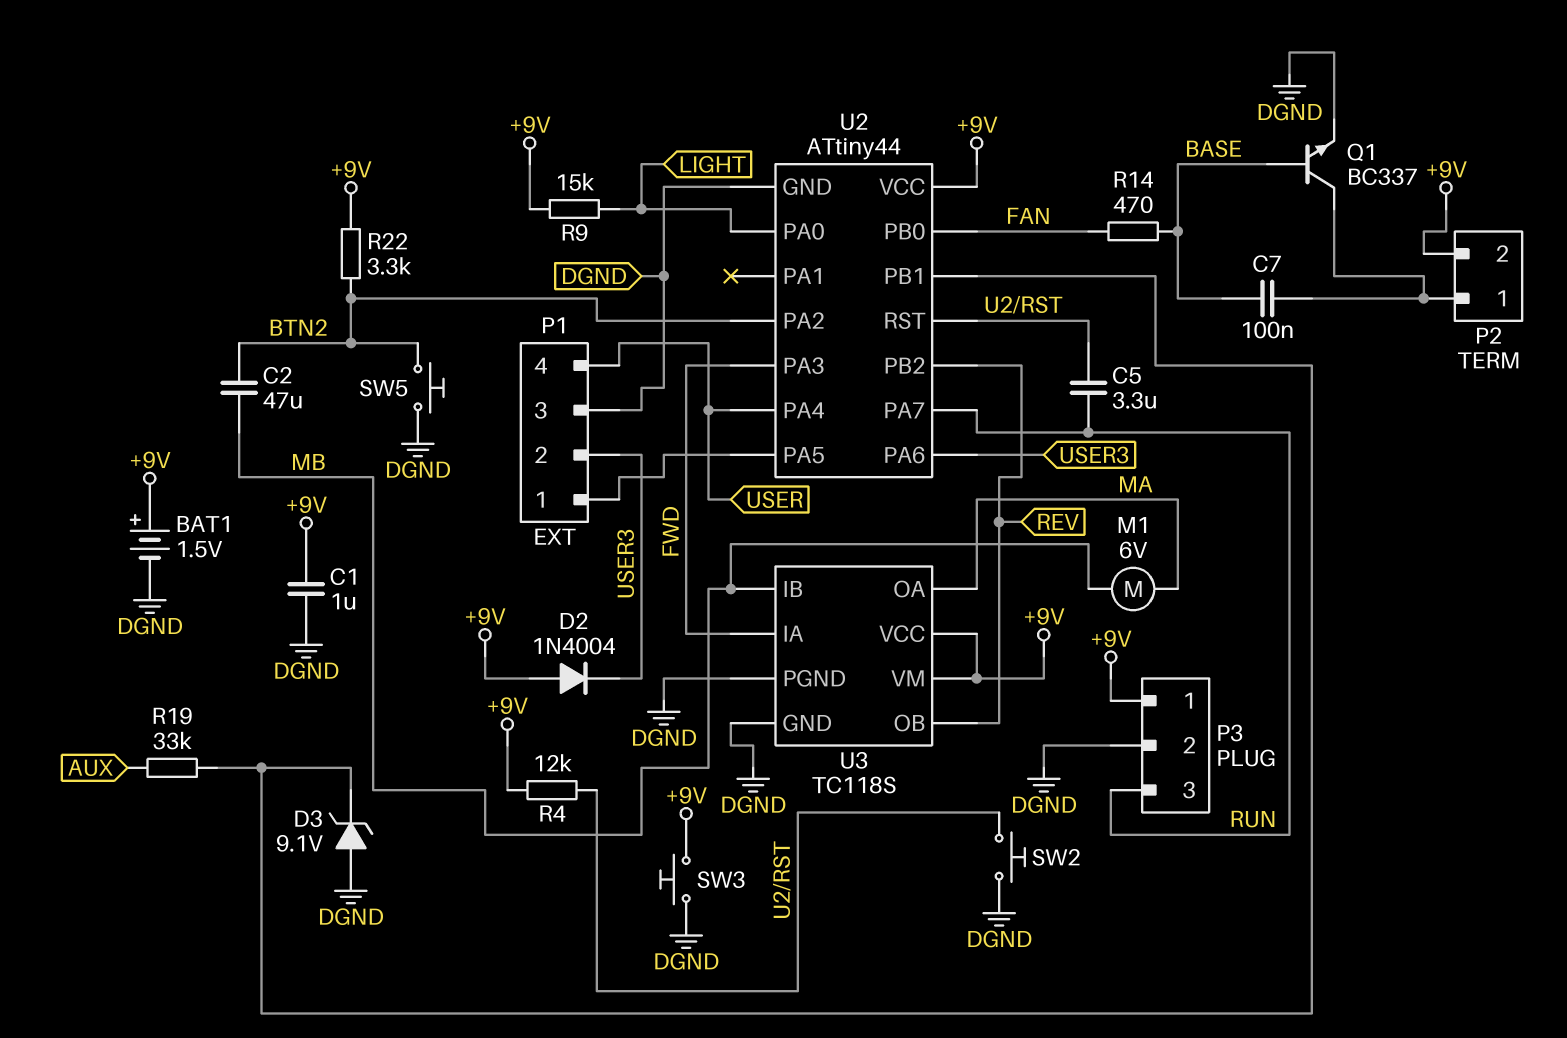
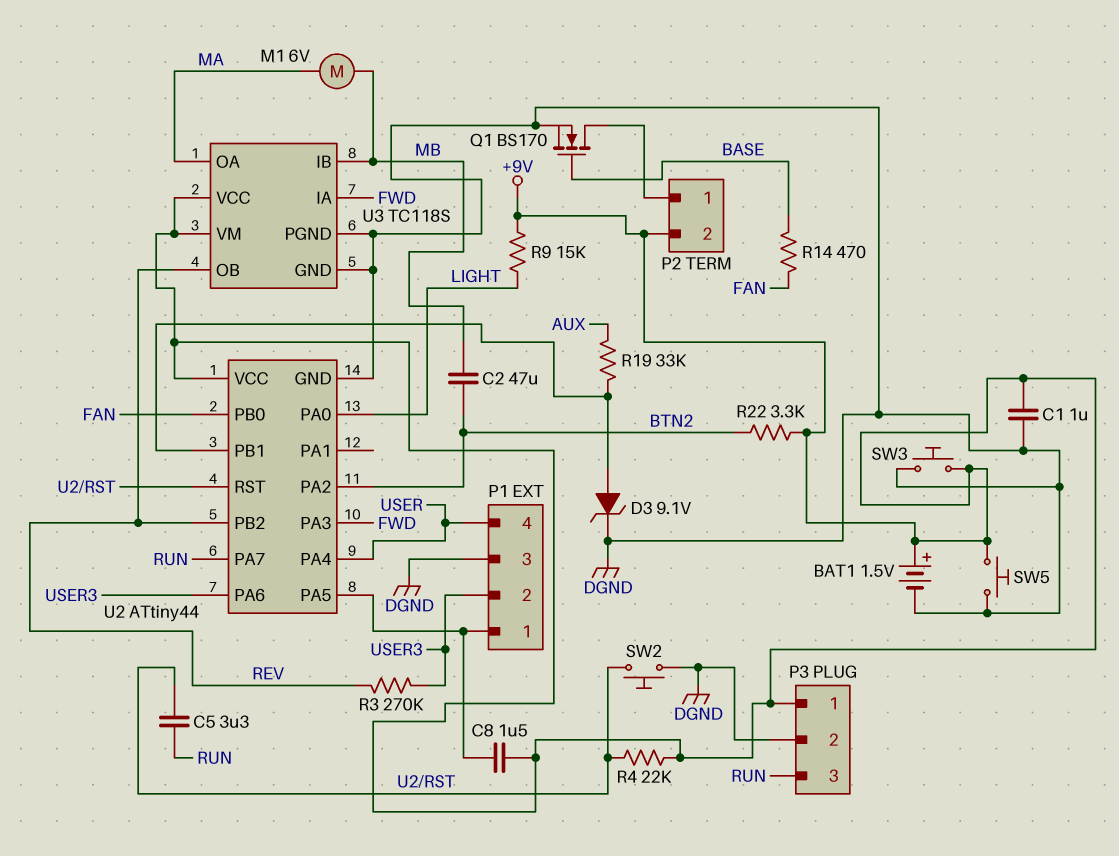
C7: 100nF (BASE, P2/1) -> none
C8: none -> 1.5uF (+9V, P1/1)
D2: diode 1N4004 (A +9V, K USER3) -> none
D3: zener 9.1V (A DGND, K U2/PB1) -> zener 9.1V (A U2/PB1, K DGND)
Q1: NPN BC337 (B BASE, C P2/1, E DGND) -> NMOS BS170 (G BASE, D P2/1, S DGND)
R3: none -> 270k (REV, USER3)
R4: 12k (+9V, U2/RST) -> 22k (+9V, U2/RST)
SW5: button (BTN2, DGND) -> button (+9V, DGND)

